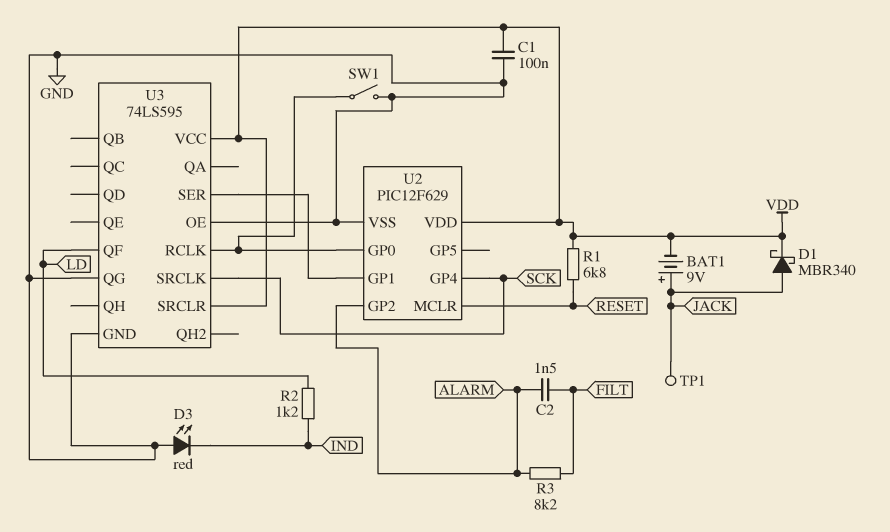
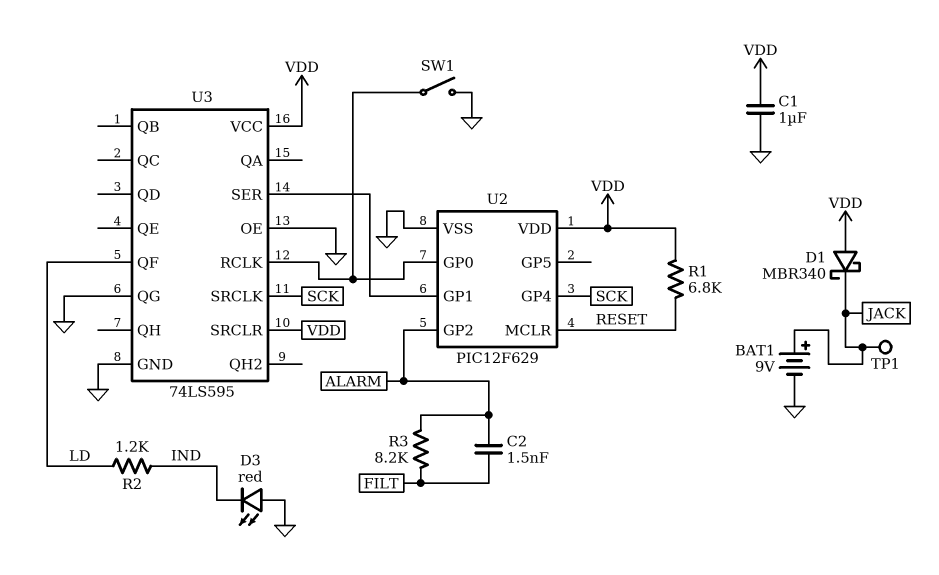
BAT1: 9V (plus JACK, minus VDD) -> 9V (plus JACK, minus GND)
C1: 100nF (GND, VDD) -> 1uF (GND, VDD)
D1: schottky MBR340 (A JACK, K VDD) -> schottky MBR340 (A VDD, K JACK)

